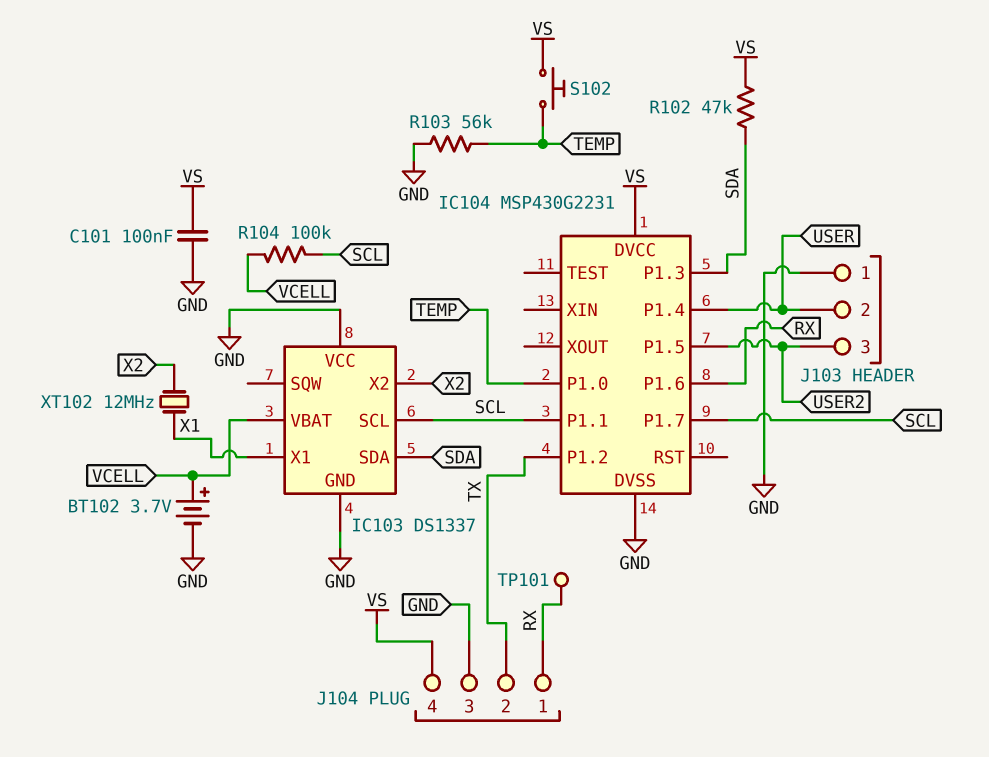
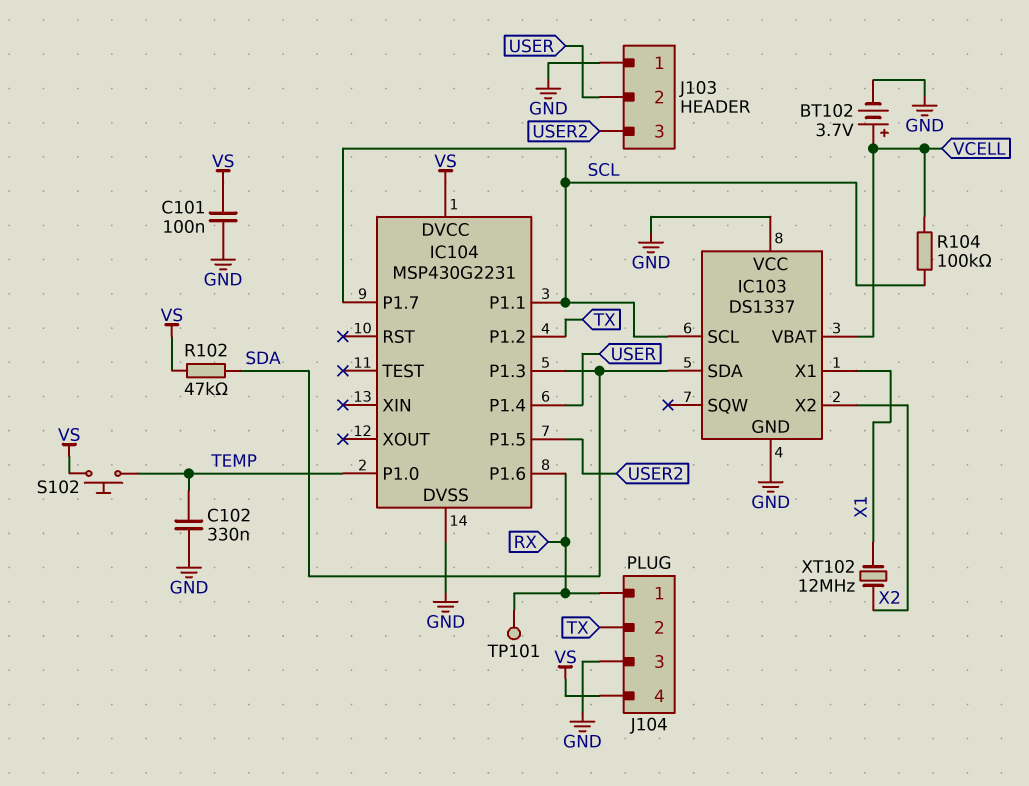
C102: none -> 330nF (GND, TEMP)
R103: 56k (GND, TEMP) -> none

